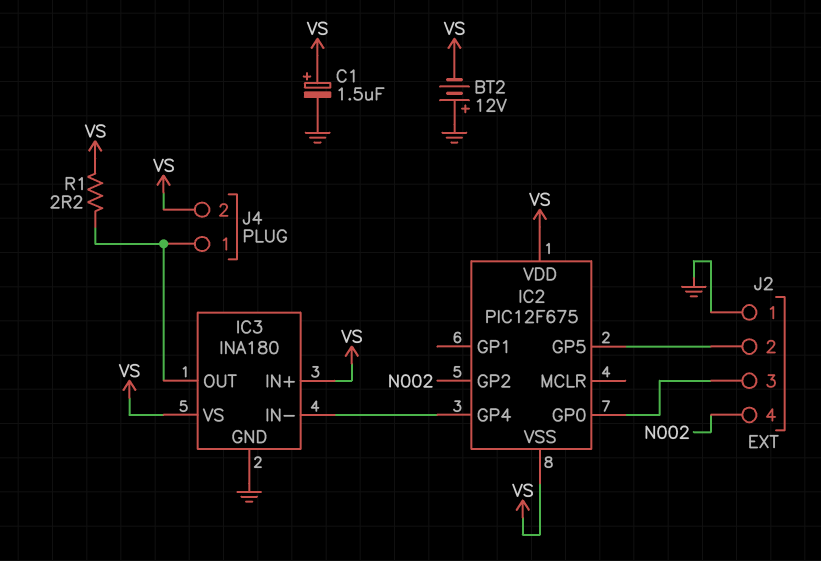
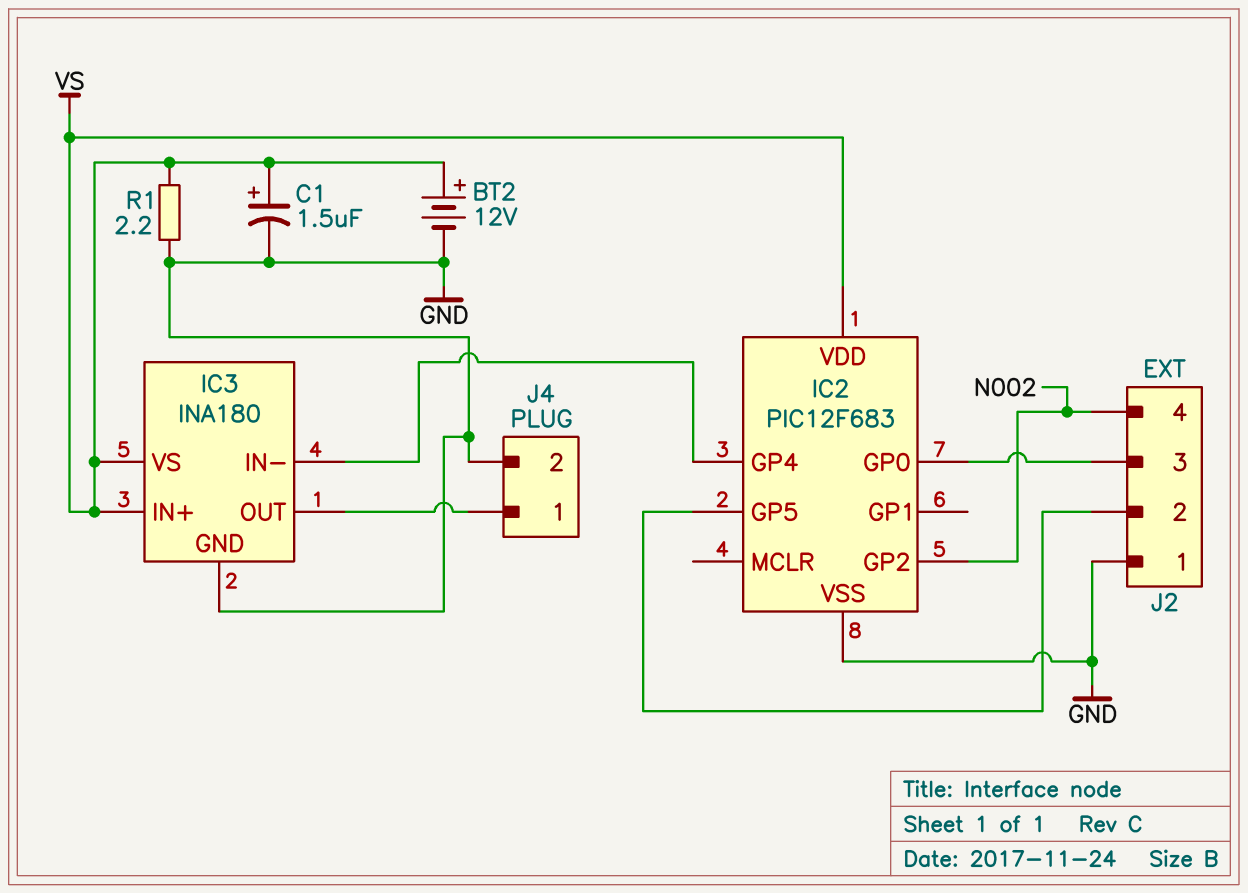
BT2: 12V (plus GND, minus VS) -> 12V (plus VS, minus GND)
IC2: PIC12F675 -> PIC12F683
IC2 pin VSS: VS -> GND
J4 pin 2: VS -> GND
R1: 2.2 (IC3/OUT, VS) -> 2.2 (GND, VS)

